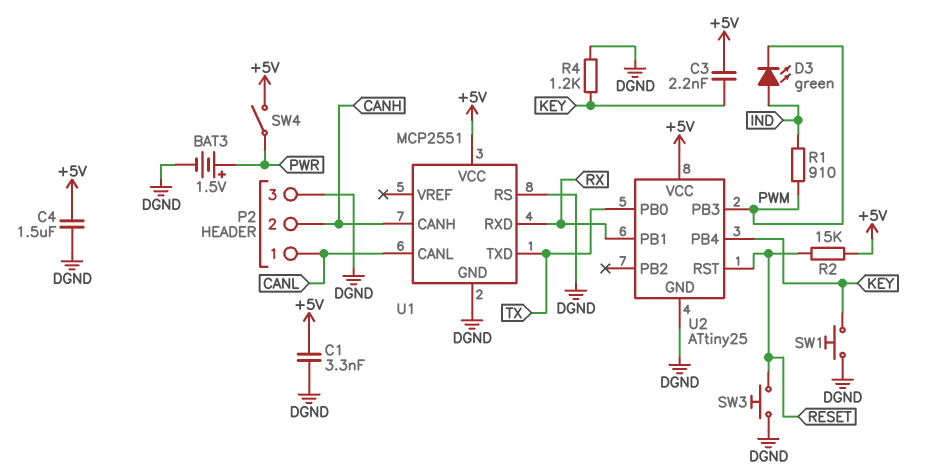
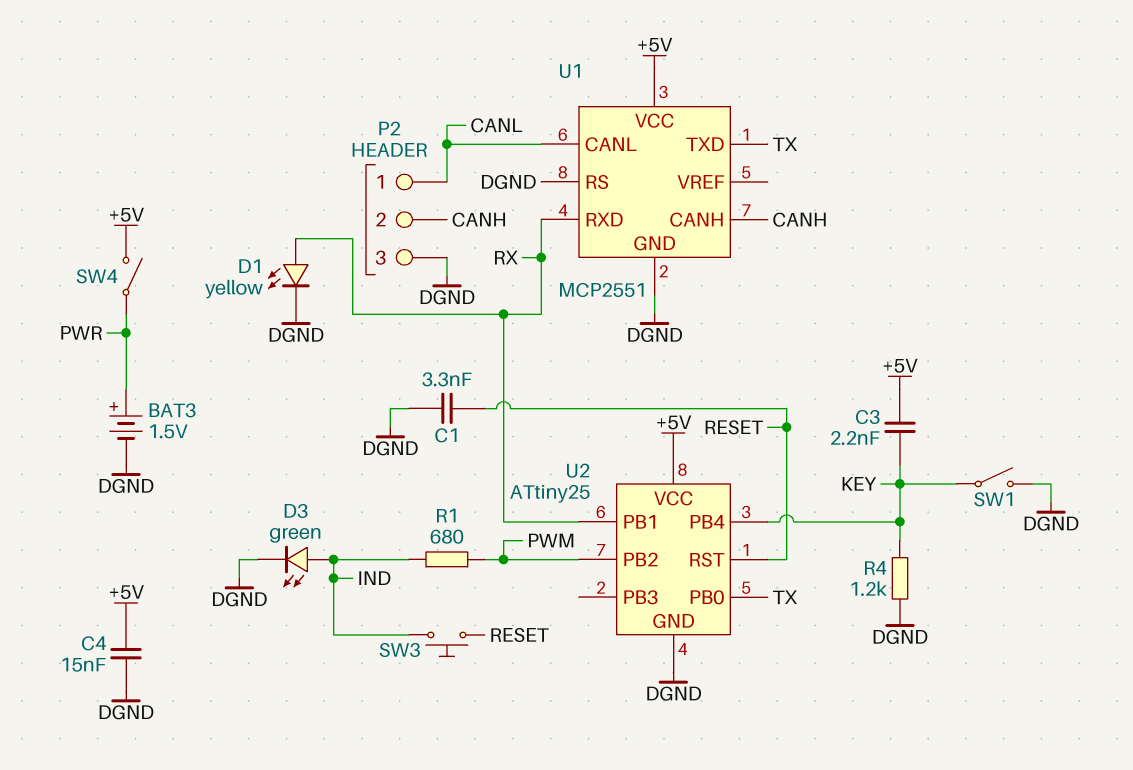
C1: 3.3nF (+5V, DGND) -> 3.3nF (DGND, RESET)
C4: 1.5uF (+5V, DGND) -> 15nF (+5V, DGND)
D1: none -> LED yellow (A RX, K DGND)
D3: LED green (A IND, K PWM) -> LED green (A IND, K DGND)
R1: 910 (IND, PWM) -> 680 (IND, PWM)
R2: 15k (+5V, RESET) -> none
SW1: button (DGND, KEY) -> switch (DGND, KEY)
SW3: button (DGND, RESET) -> button (IND, RESET)
U2 pin PB2: none -> PWM
U2 pin PB3: PWM -> none

